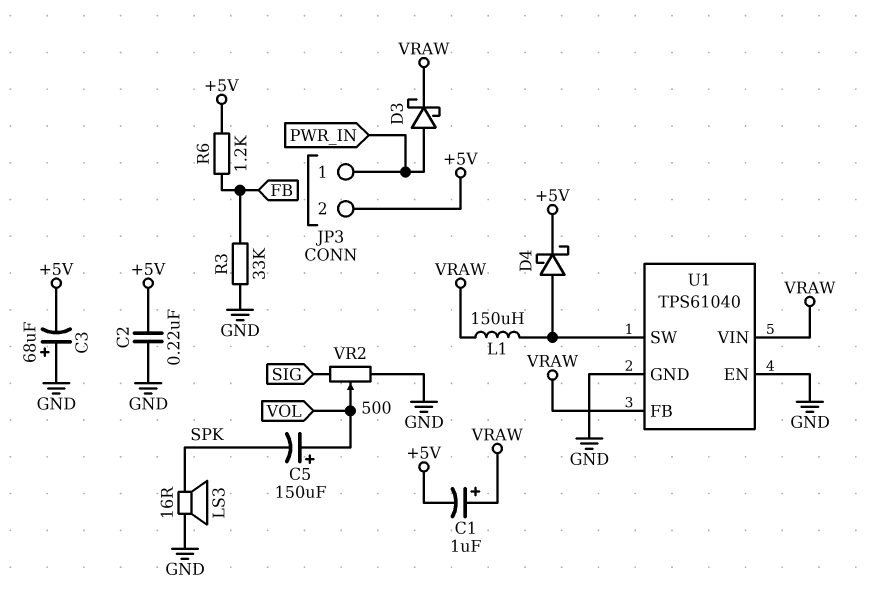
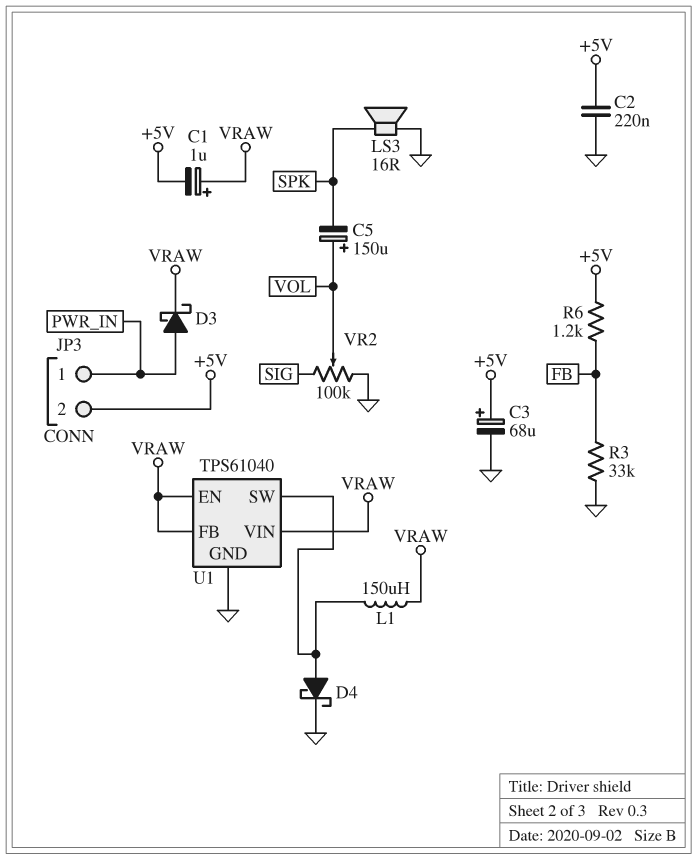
C3: 68uF (plus GND, minus +5V) -> 68uF (plus +5V, minus GND)
D4: schottky (A U1/SW, K +5V) -> schottky (A U1/SW, K GND)
U1 pin EN: GND -> VRAW
VR2: 500 (GND, SIG, wiper VOL) -> 100k (GND, SIG, wiper VOL)

